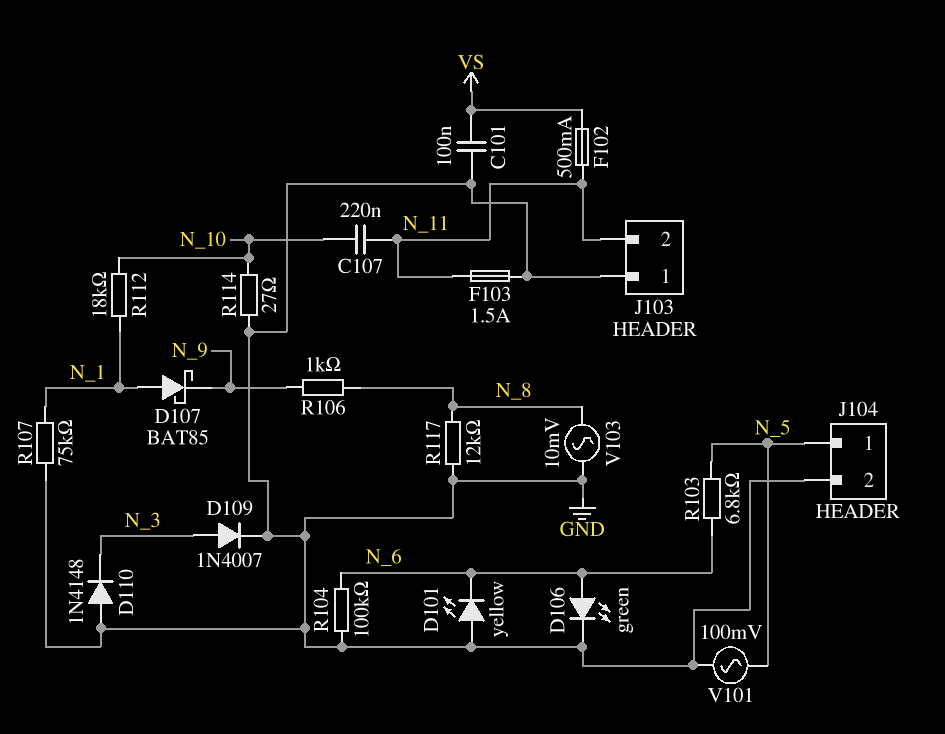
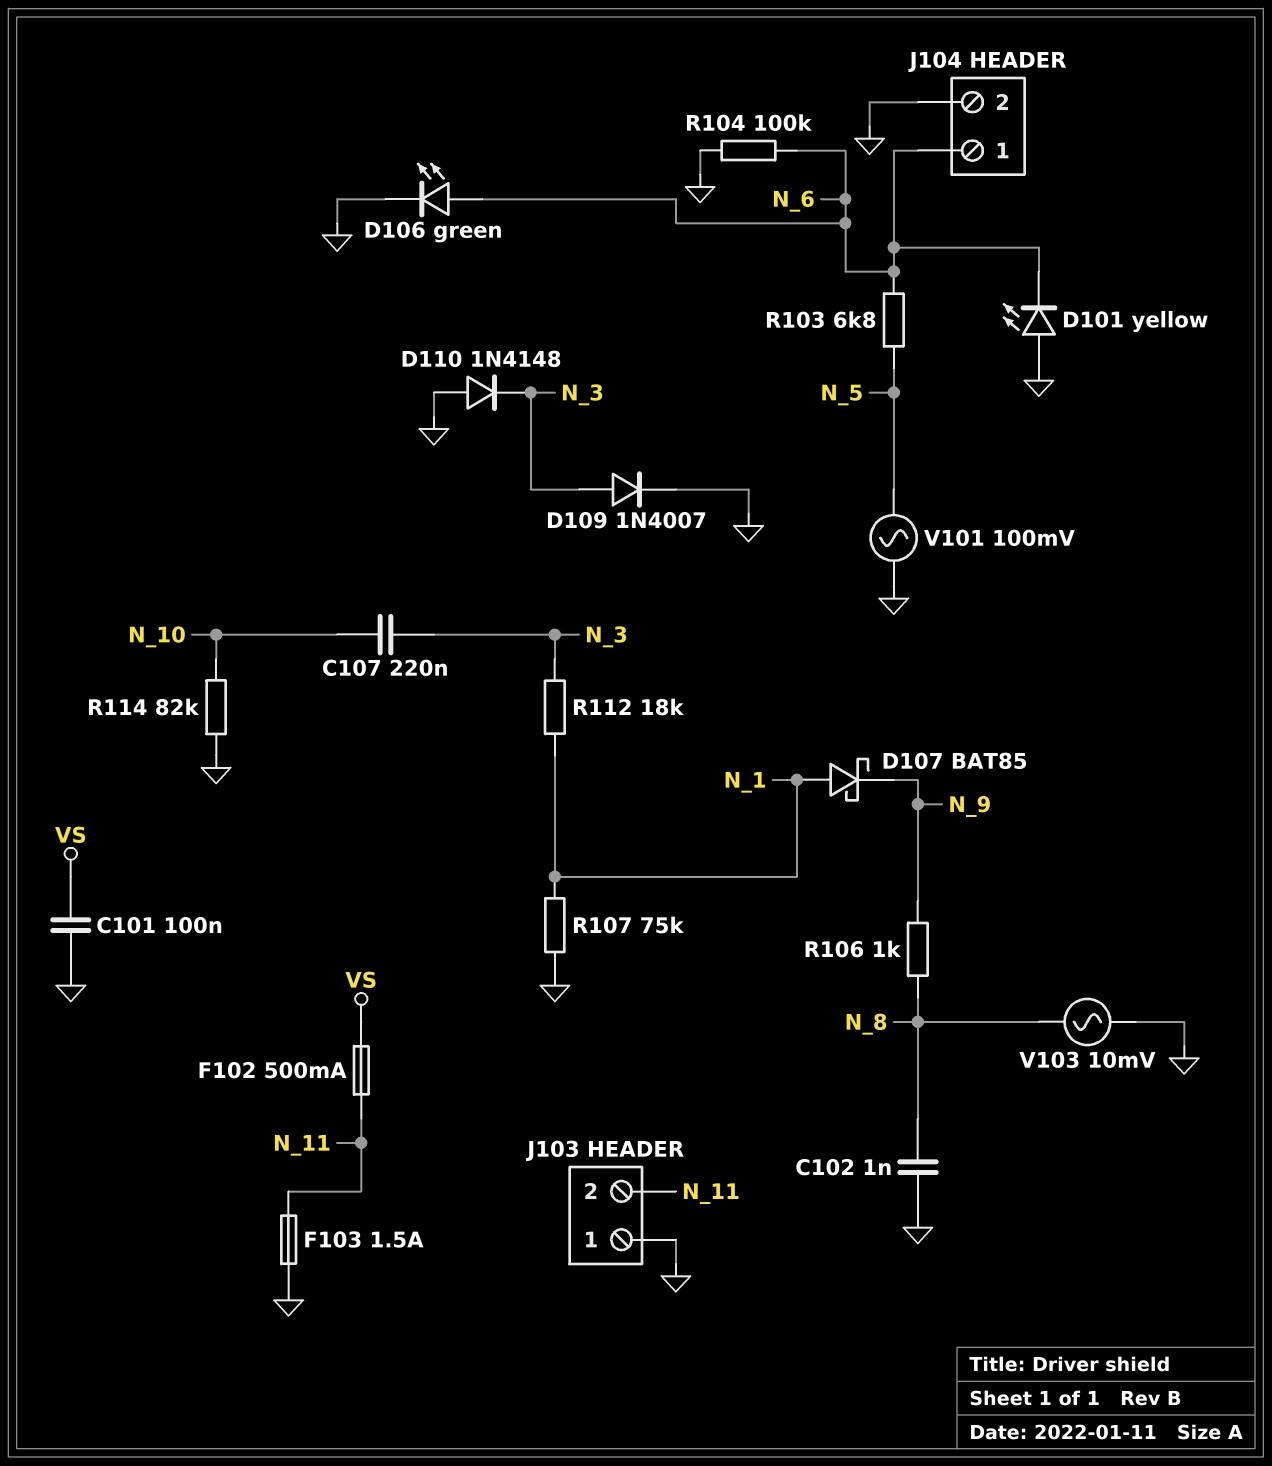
C102: none -> 1nF (GND, N_8)
C107: 220nF (N_10, N_11) -> 220nF (N_3, N_10)
J104 pin 1: N_5 -> N_6
R112: 18k (N_1, N_10) -> 18k (N_1, N_3)
R114: 27 (GND, N_10) -> 82k (GND, N_10)
R117: 12k (GND, N_8) -> none

